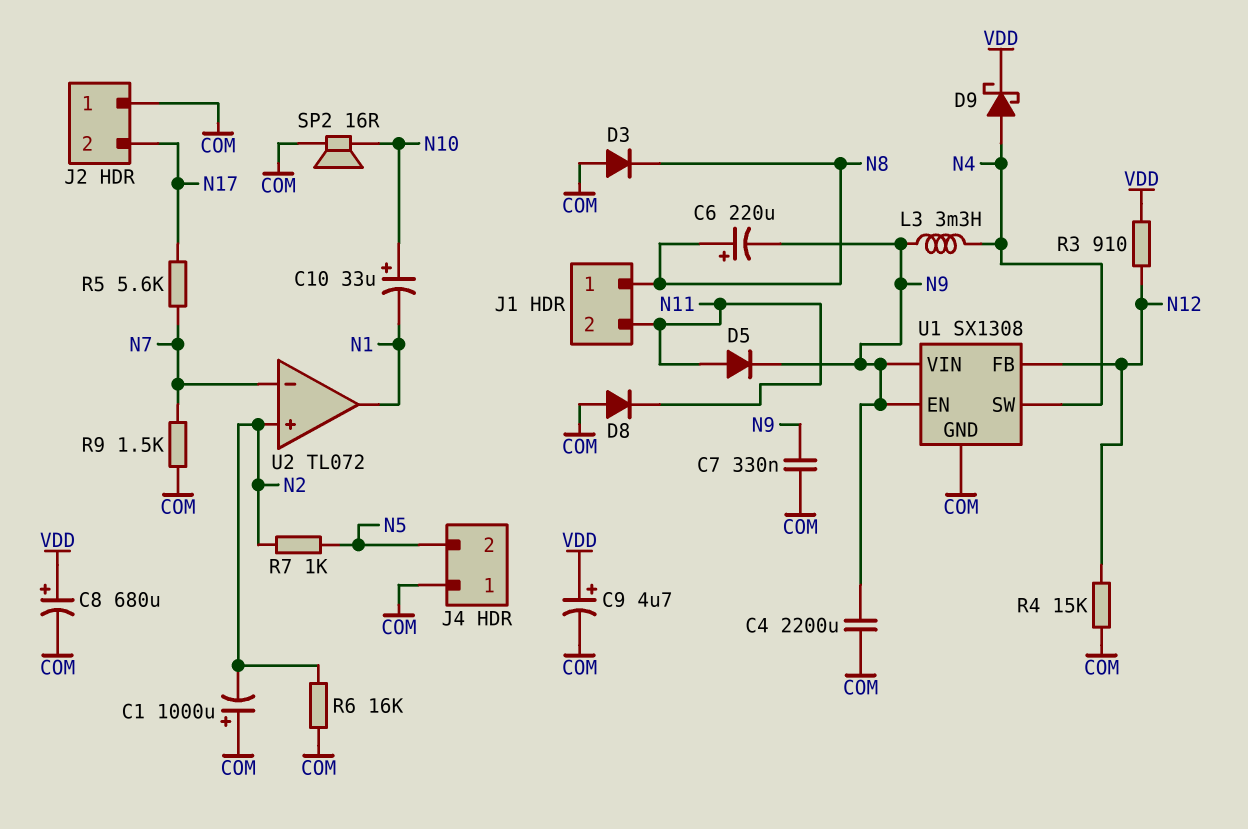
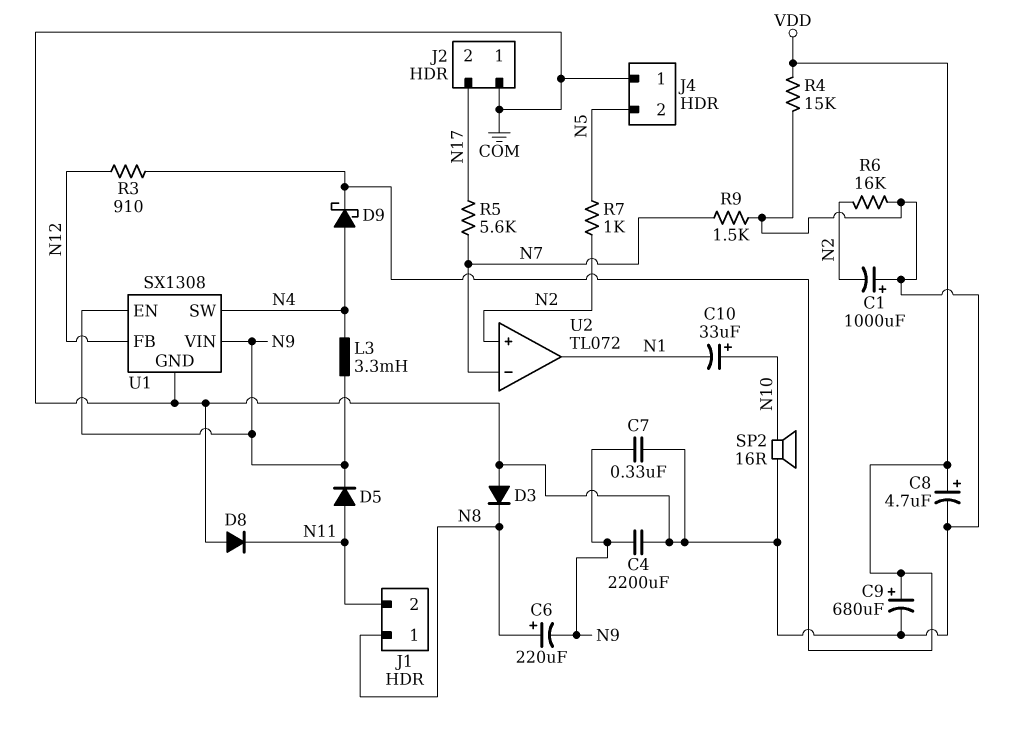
C8: 680uF (plus VDD, minus COM) -> 4.7uF (plus VDD, minus COM)
C9: 4.7uF (plus VDD, minus COM) -> 680uF (plus VDD, minus COM)
R4: 15k (COM, N12) -> 15k (COM, VDD)

